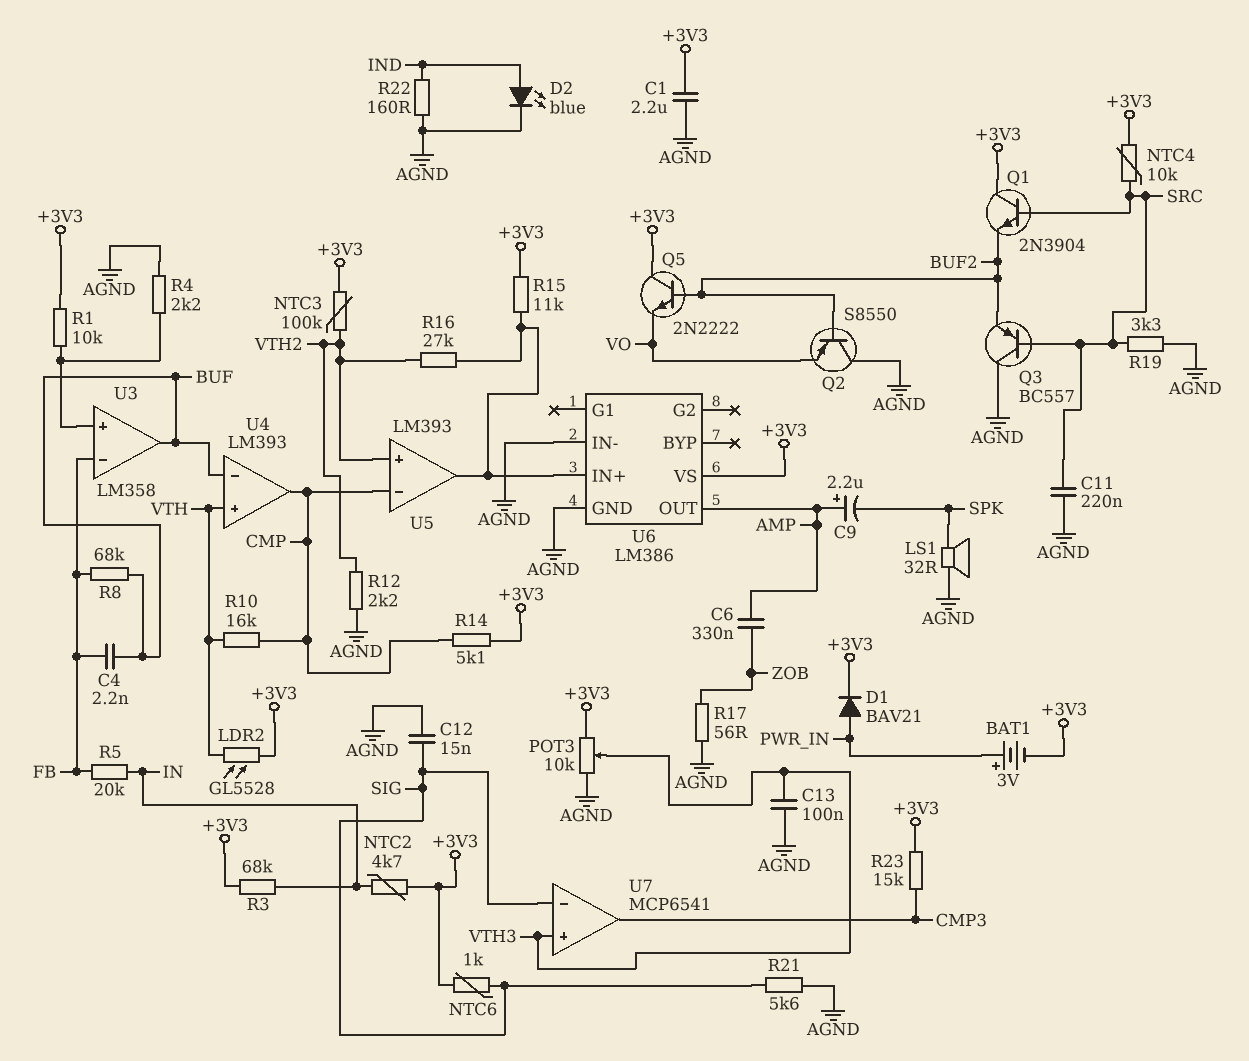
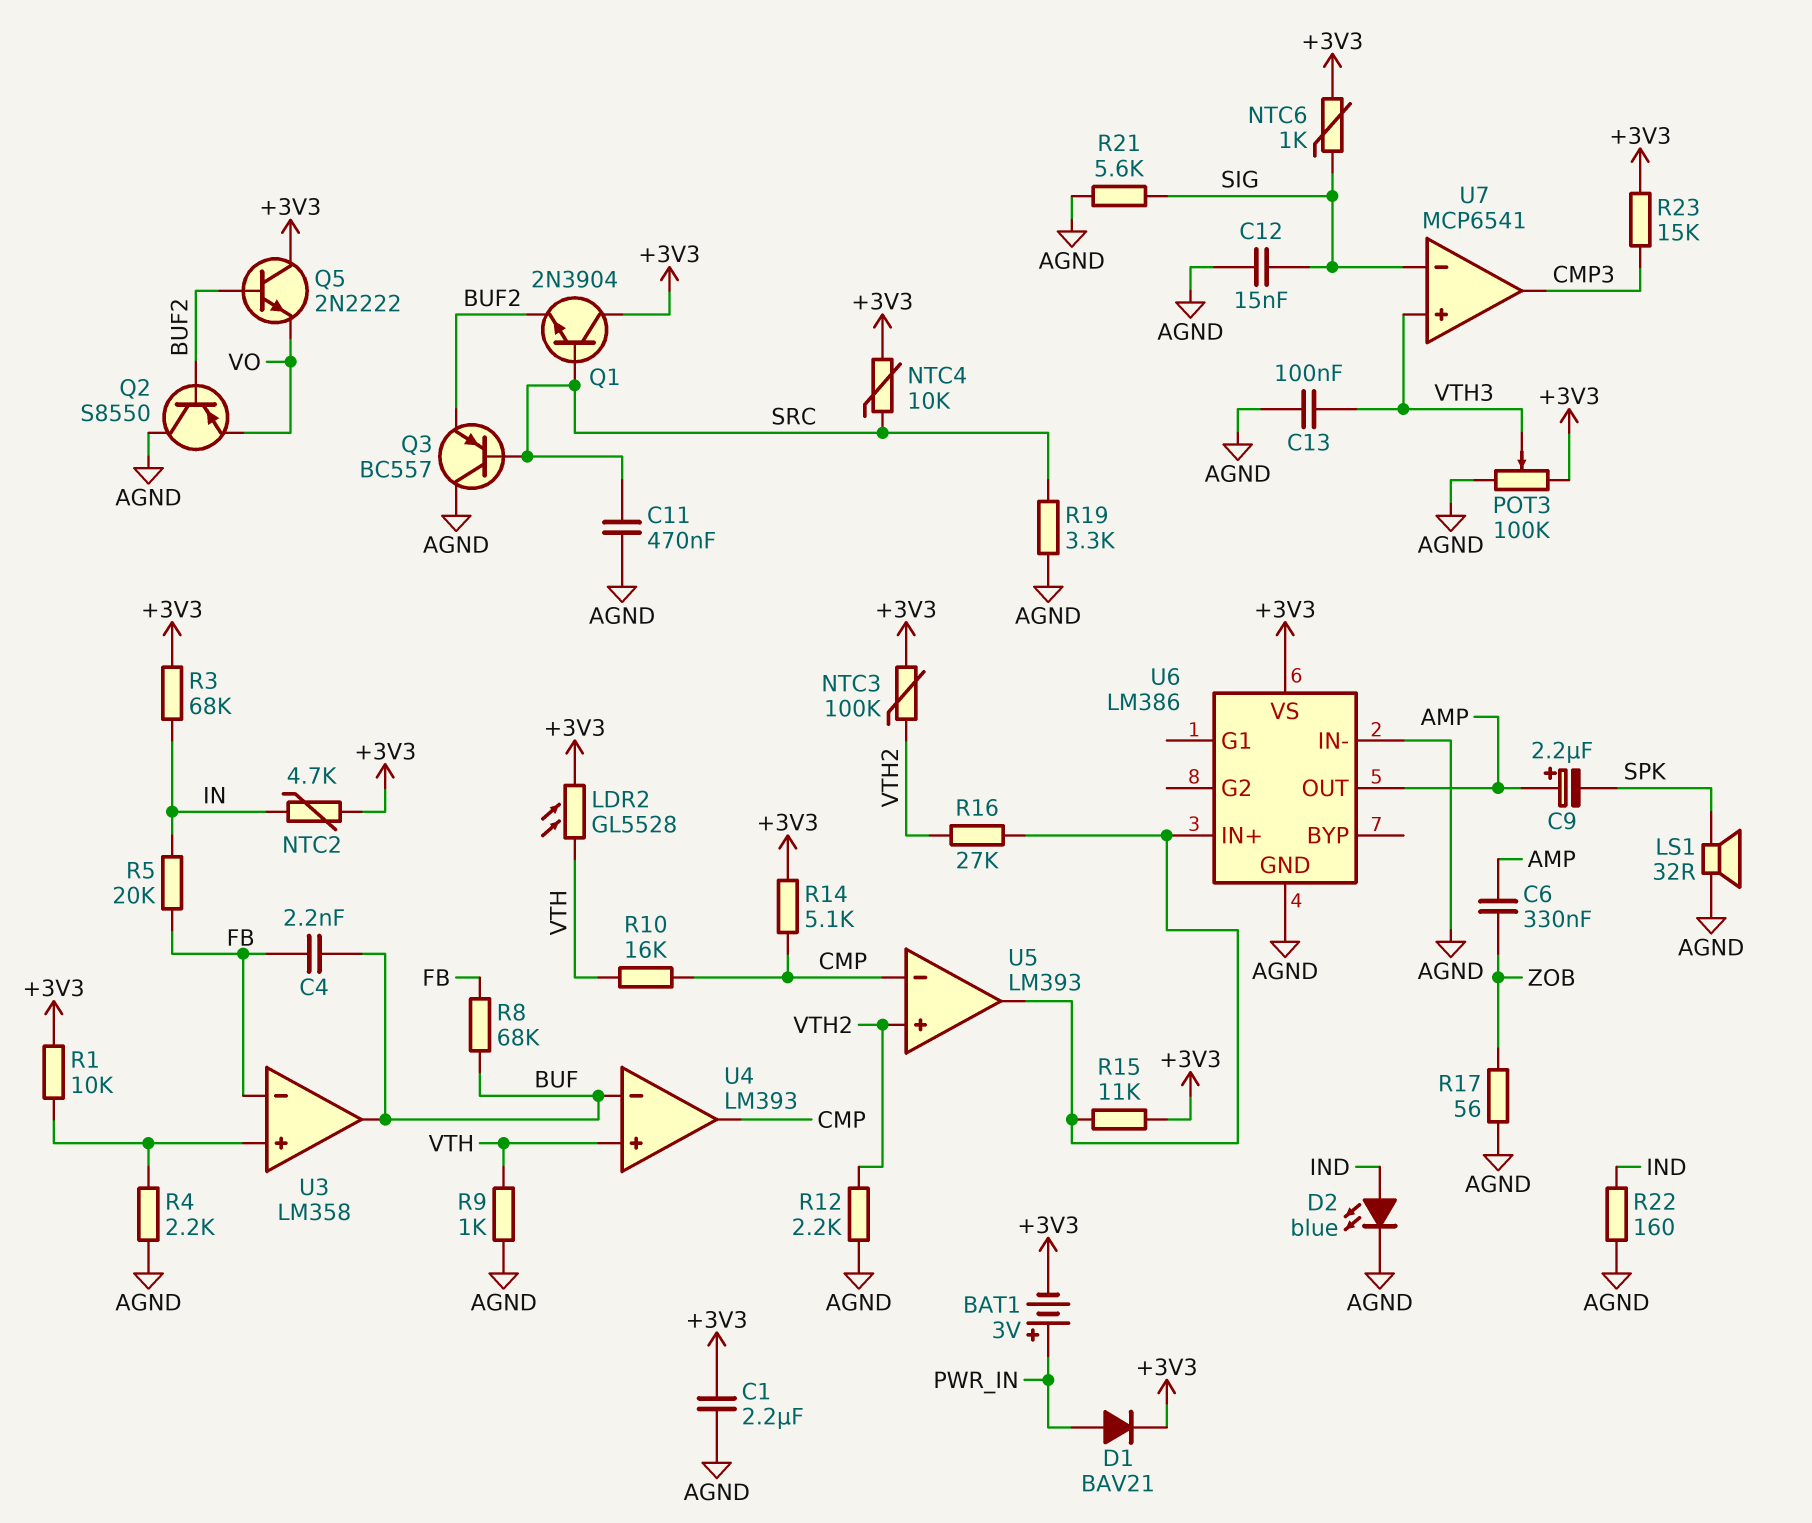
C11: 220nF (AGND, SRC) -> 470nF (AGND, SRC)
POT3: 10k (+3V3, AGND, wiper VTH3) -> 100k (+3V3, AGND, wiper VTH3)
R9: none -> 1k (AGND, VTH)

